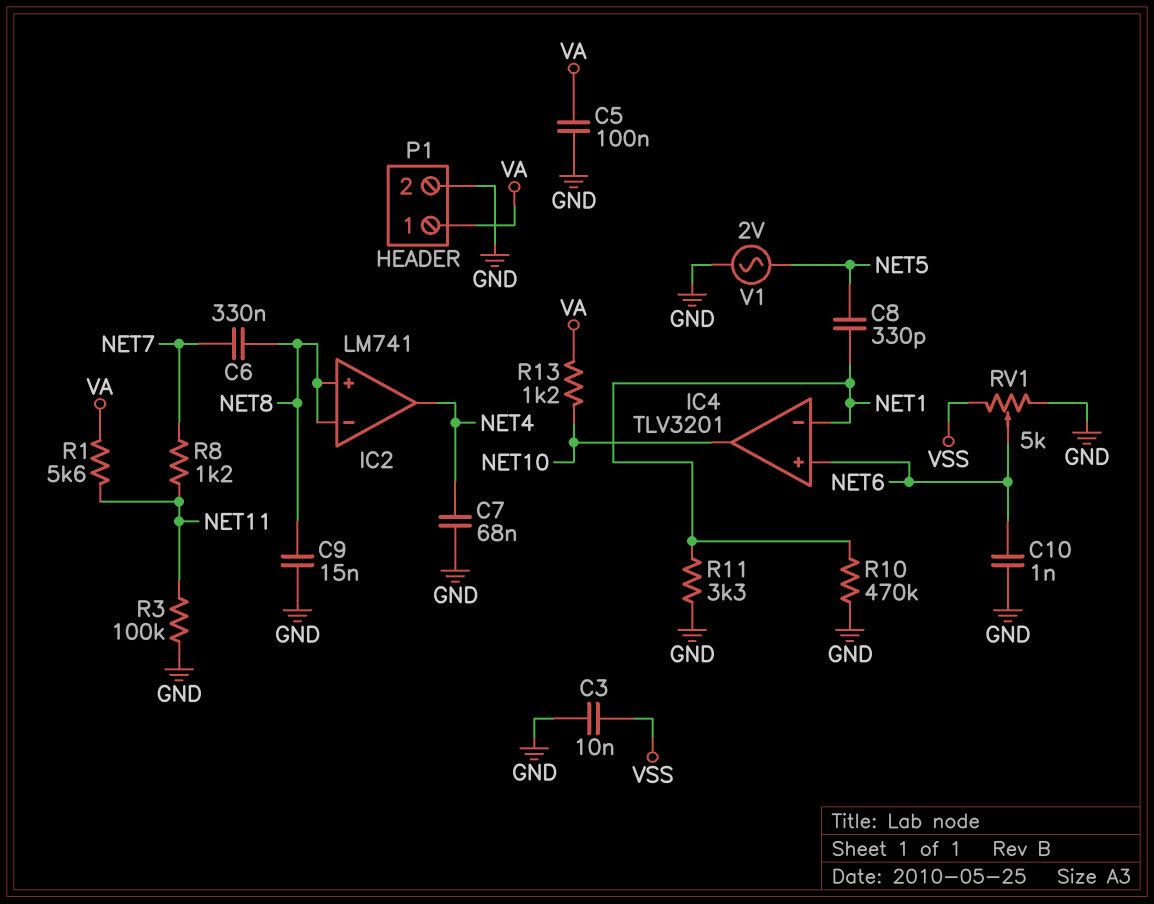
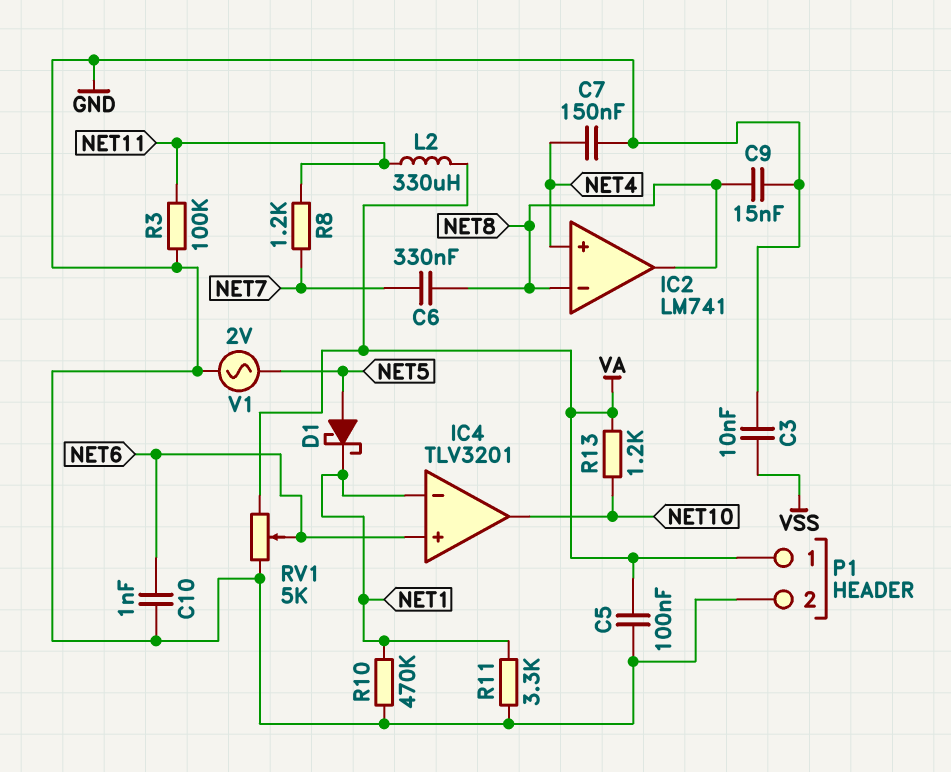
C7: 68nF (GND, NET4) -> 150nF (GND, NET4)
C8: 330pF (NET1, NET5) -> none
D1: none -> schottky (A NET5, K NET1)
IC2 pin in+: NET8 -> NET4
IC2 pin out: NET4 -> NET8
L2: none -> 330uH (NET11, VA)
R1: 5.6k (NET11, VA) -> none
RV1: 5k (GND, VSS, wiper NET6) -> 5k (GND, VA, wiper NET6)

